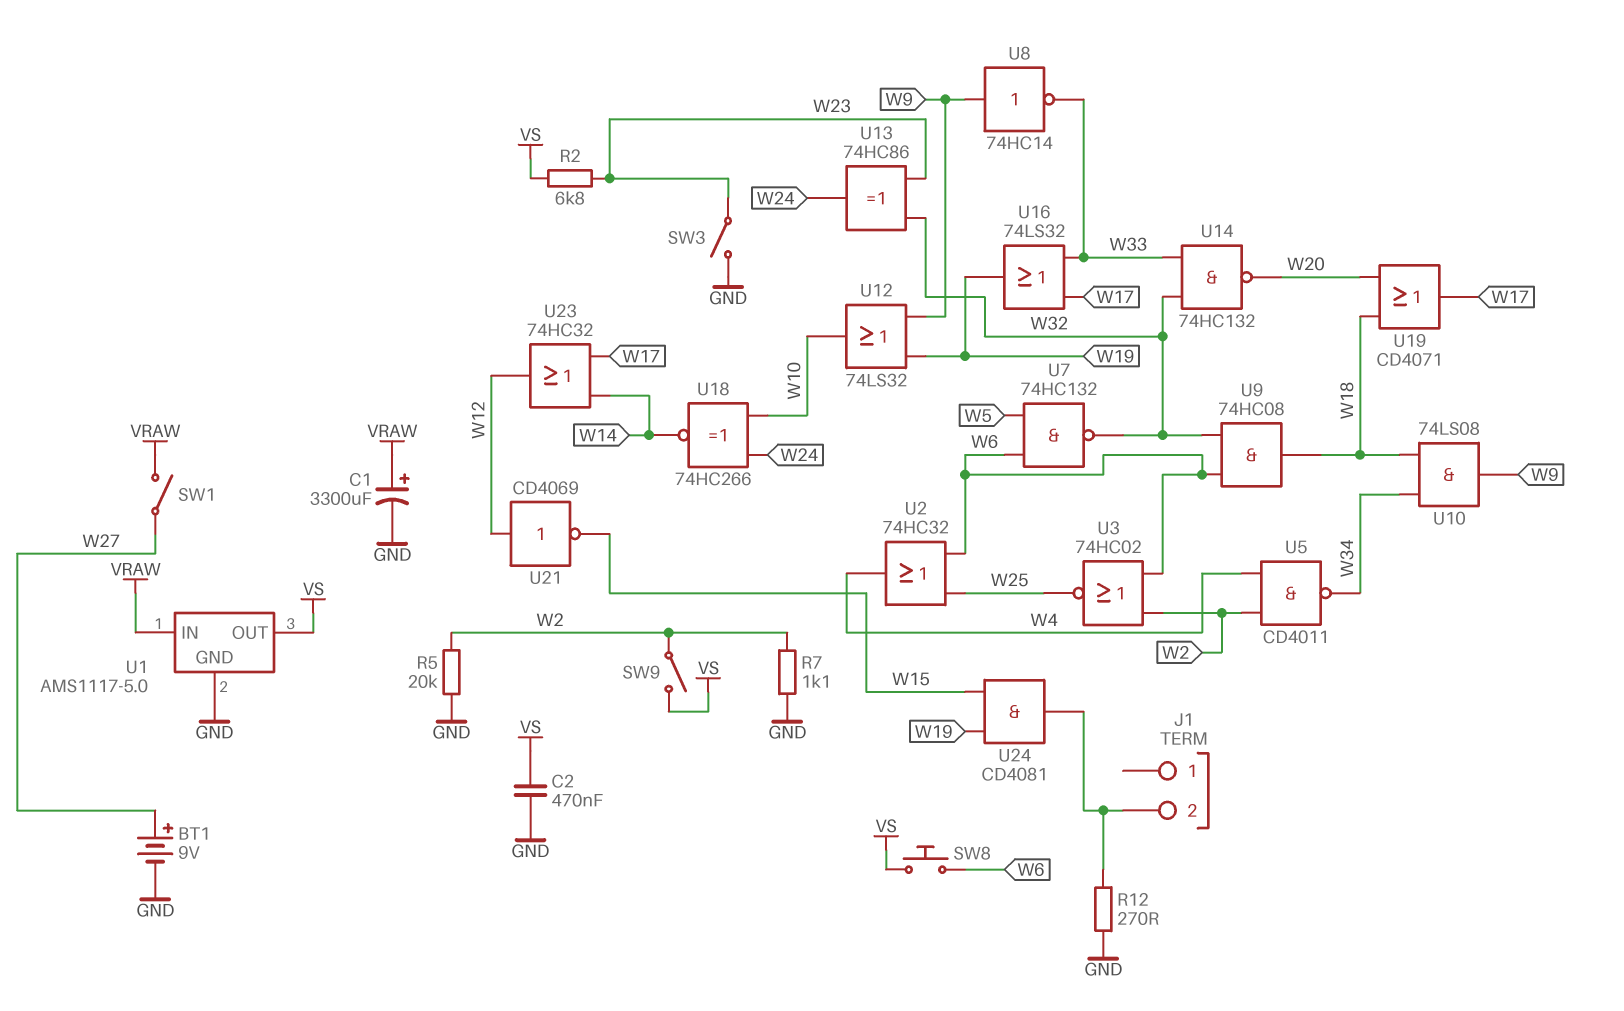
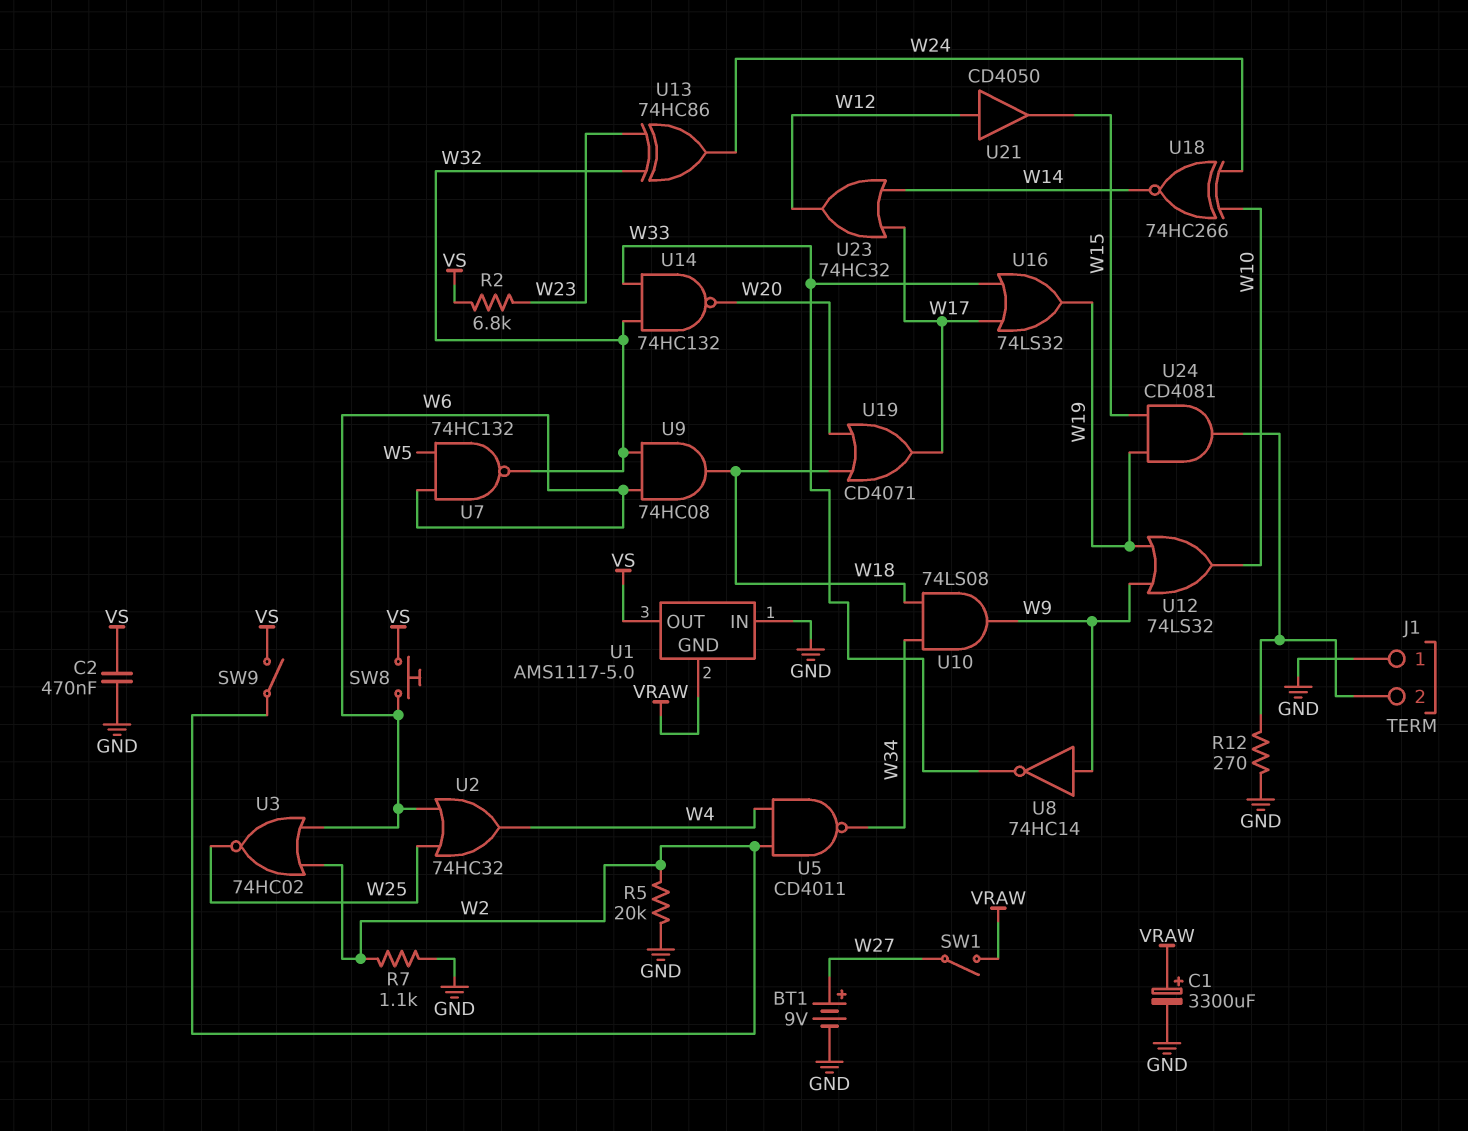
J1 pin 1: none -> GND
SW3: switch (GND, W23) -> none
U1 pin GND: GND -> VRAW
U1 pin IN: VRAW -> GND
U21: NOT CD4069 (in W12, out W15) -> buffer CD4050 (in W12, out W15)

